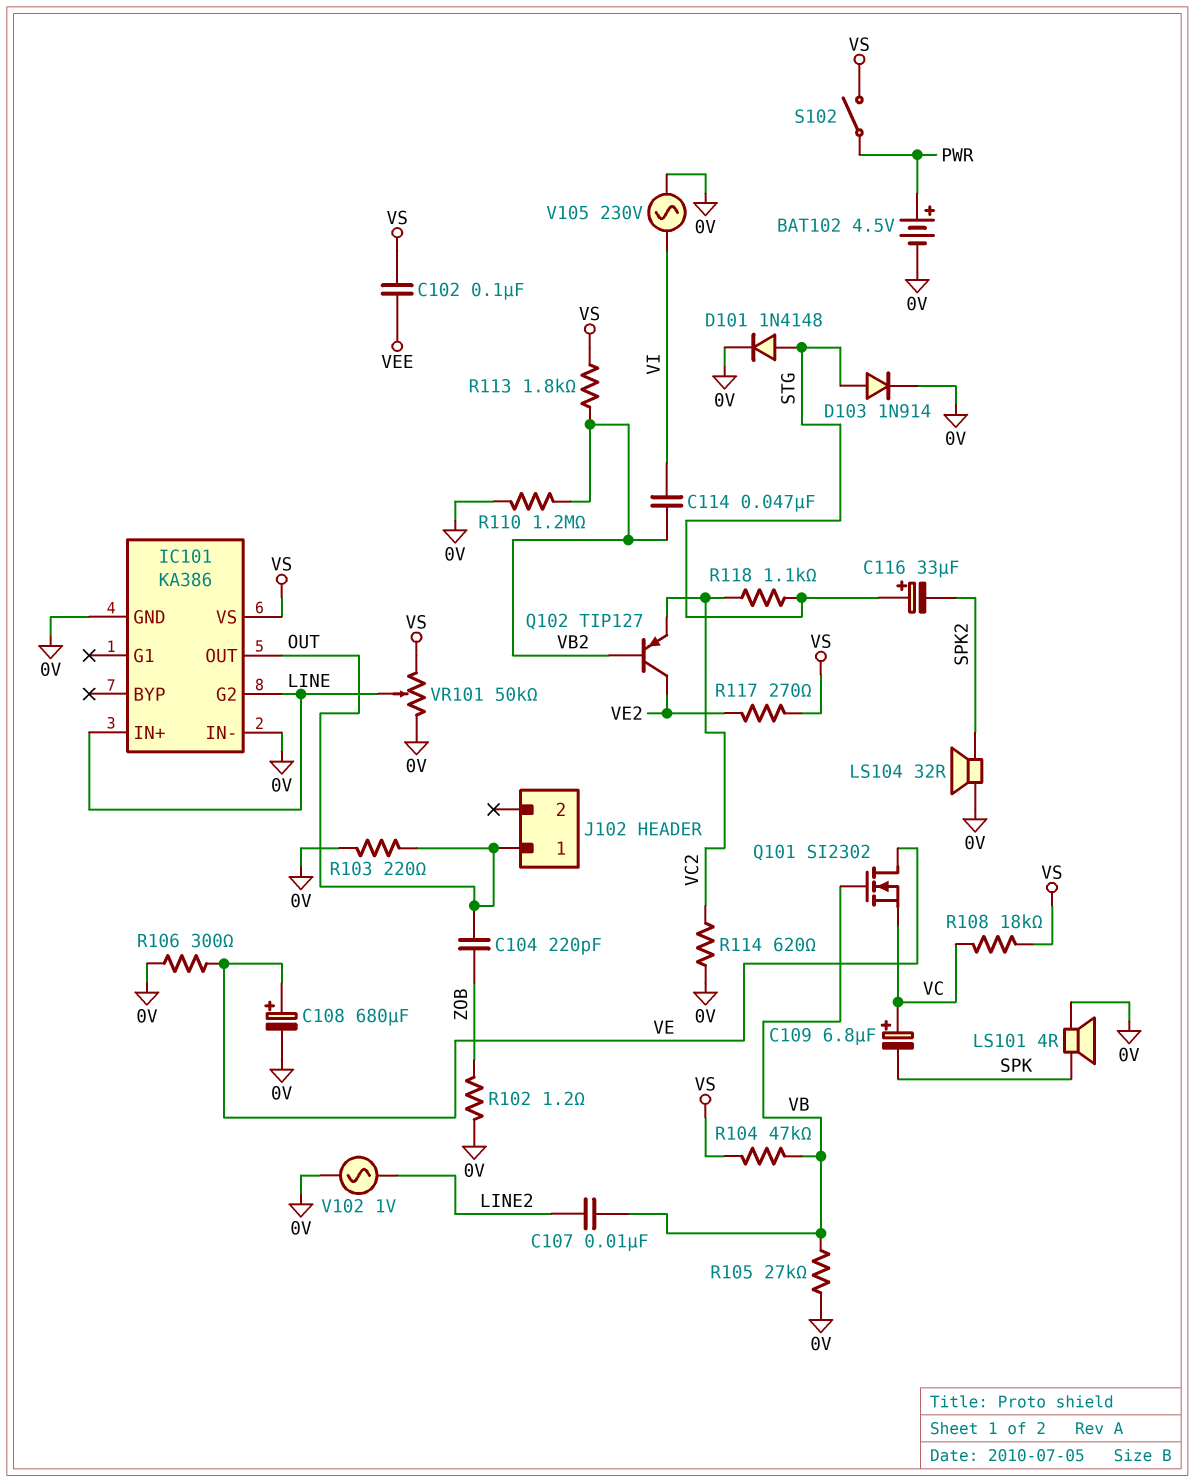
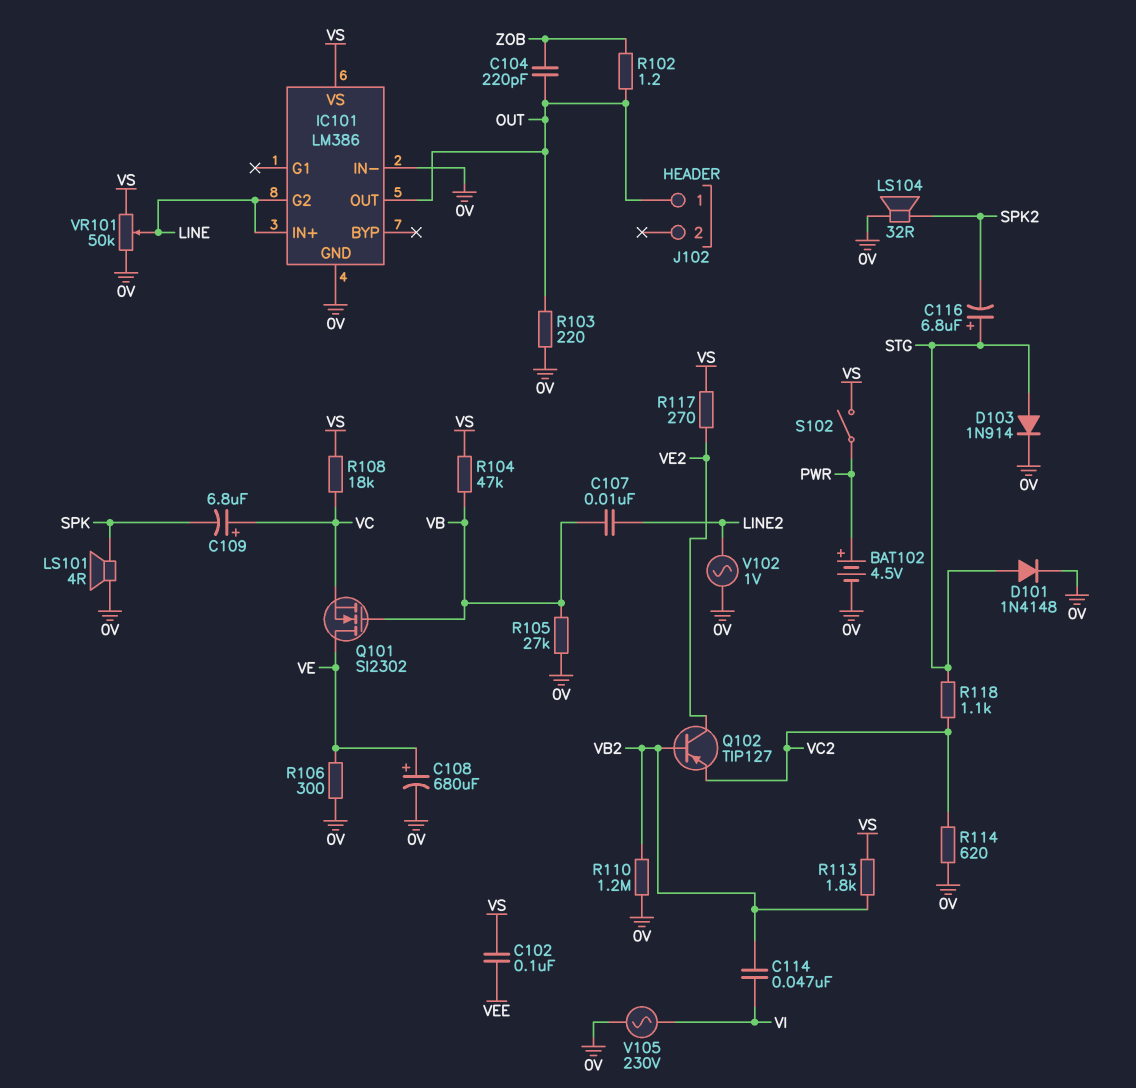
C116: 33uF (plus STG, minus SPK2) -> 6.8uF (plus STG, minus SPK2)
IC101: KA386 -> LM386
R102: 1.2 (0V, ZOB) -> 1.2 (OUT, ZOB)

